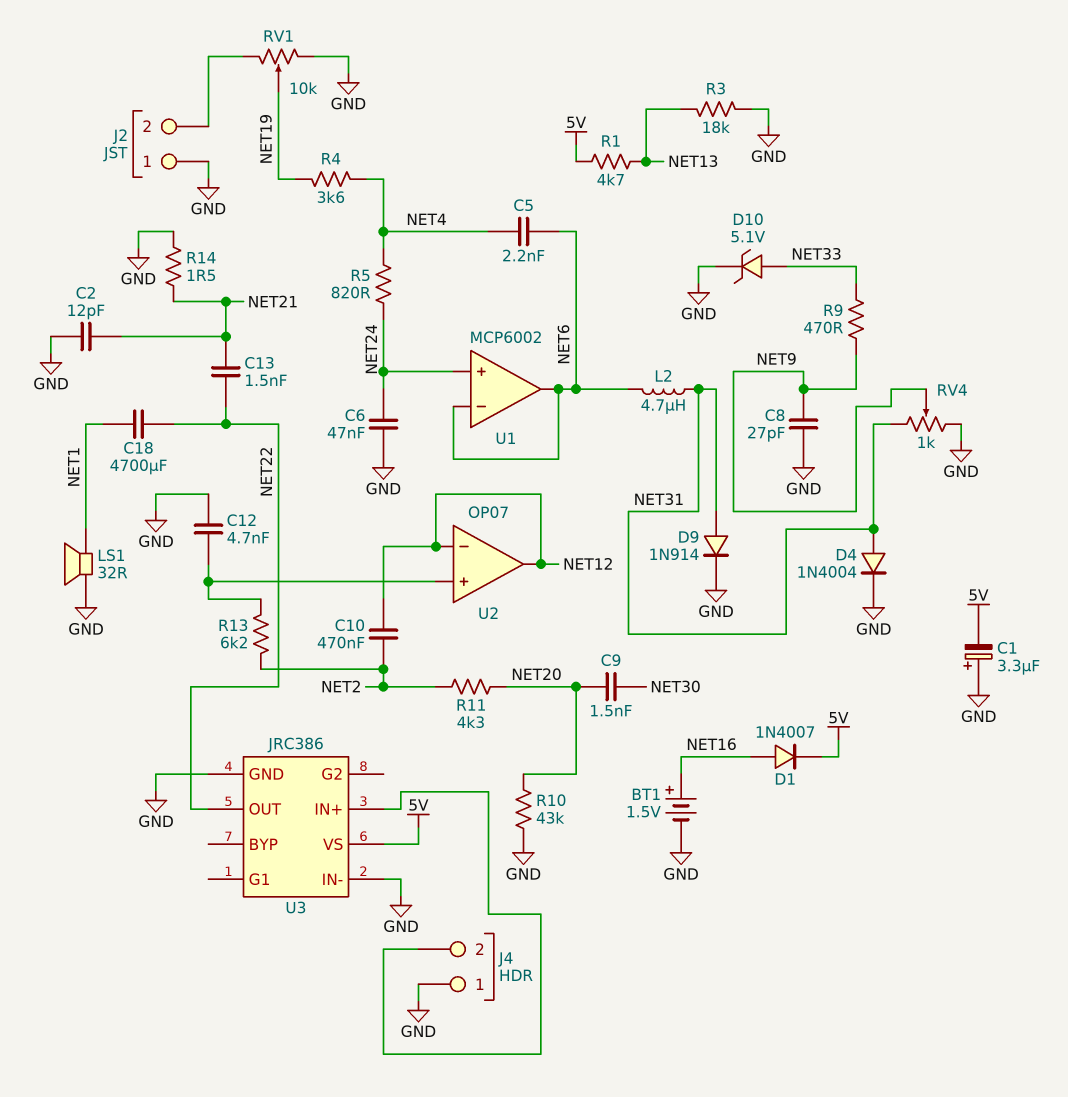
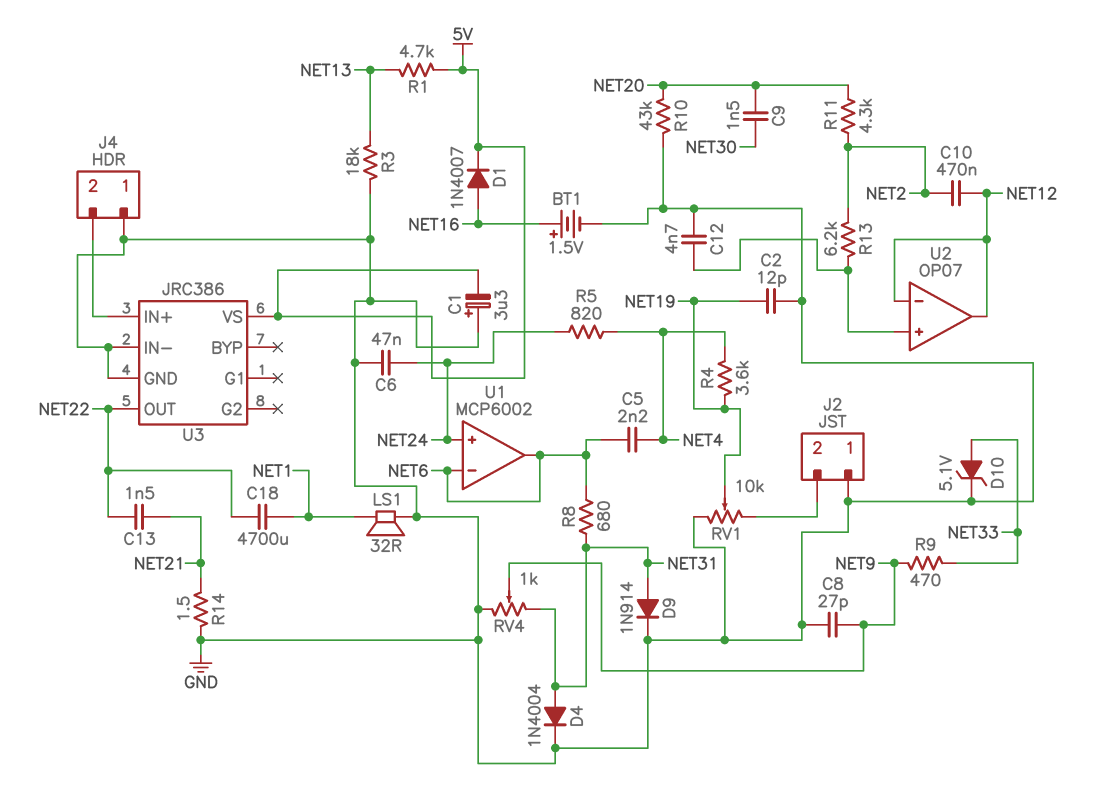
C2: 12pF (GND, NET21) -> 12pF (GND, NET19)
L2: 4.7uH (NET6, NET31) -> none
R8: none -> 680 (NET6, NET31)

